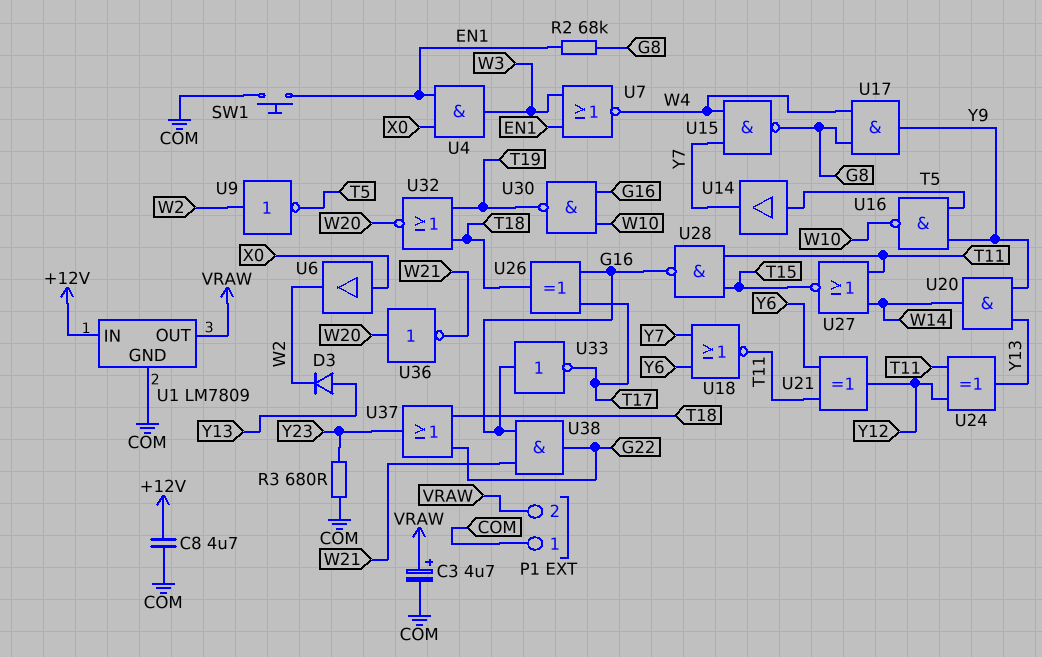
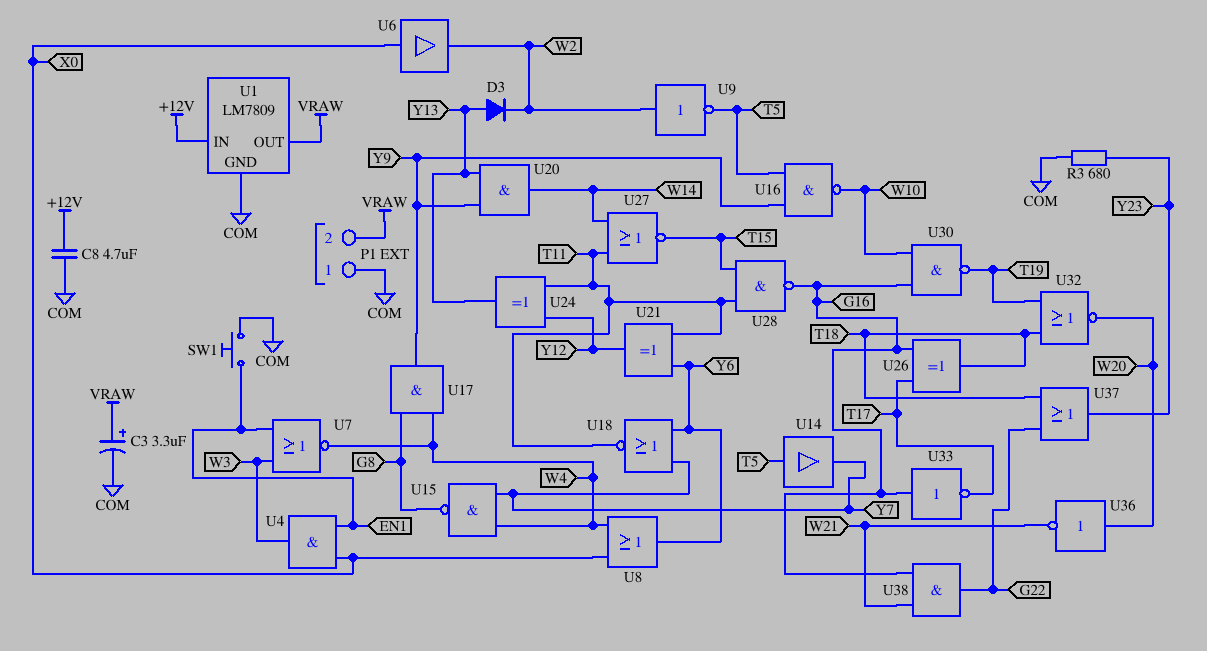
C3: 4.7uF (plus VRAW, minus COM) -> 3.3uF (plus VRAW, minus COM)
R2: 68k (EN1, G8) -> none
U8: none -> OR (in W4, in X0, out Y6)

